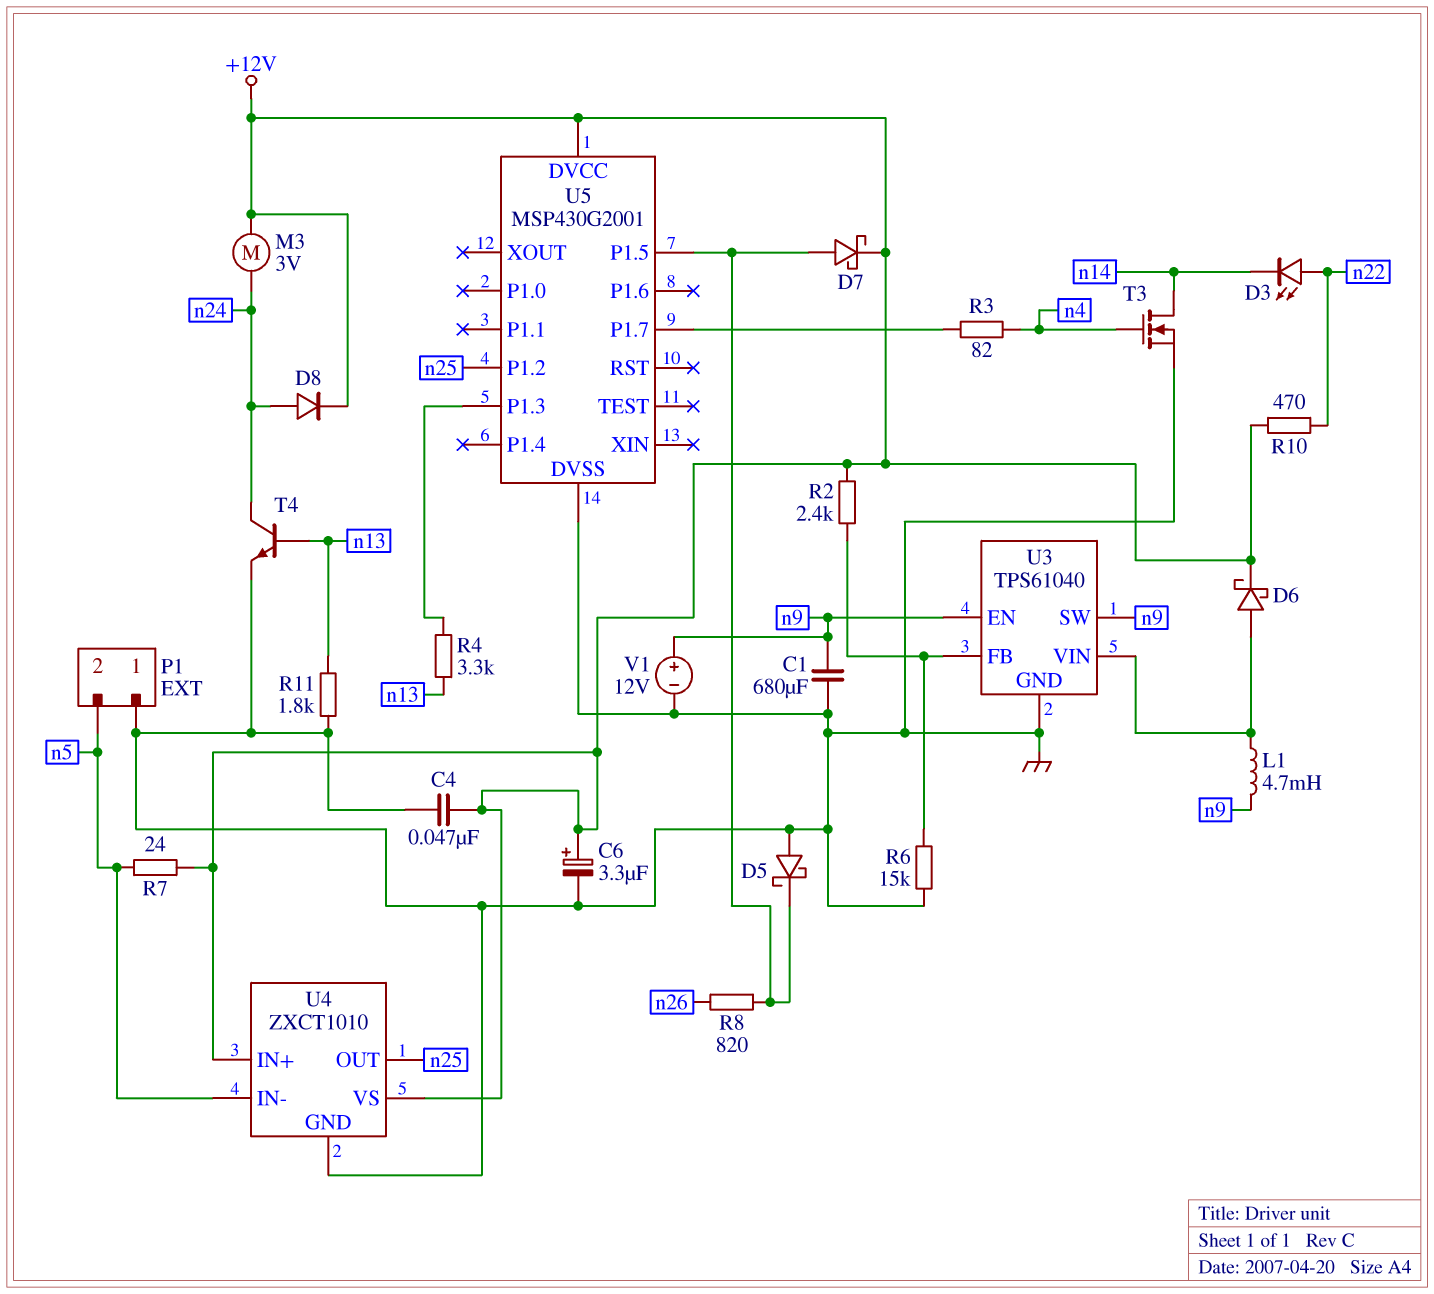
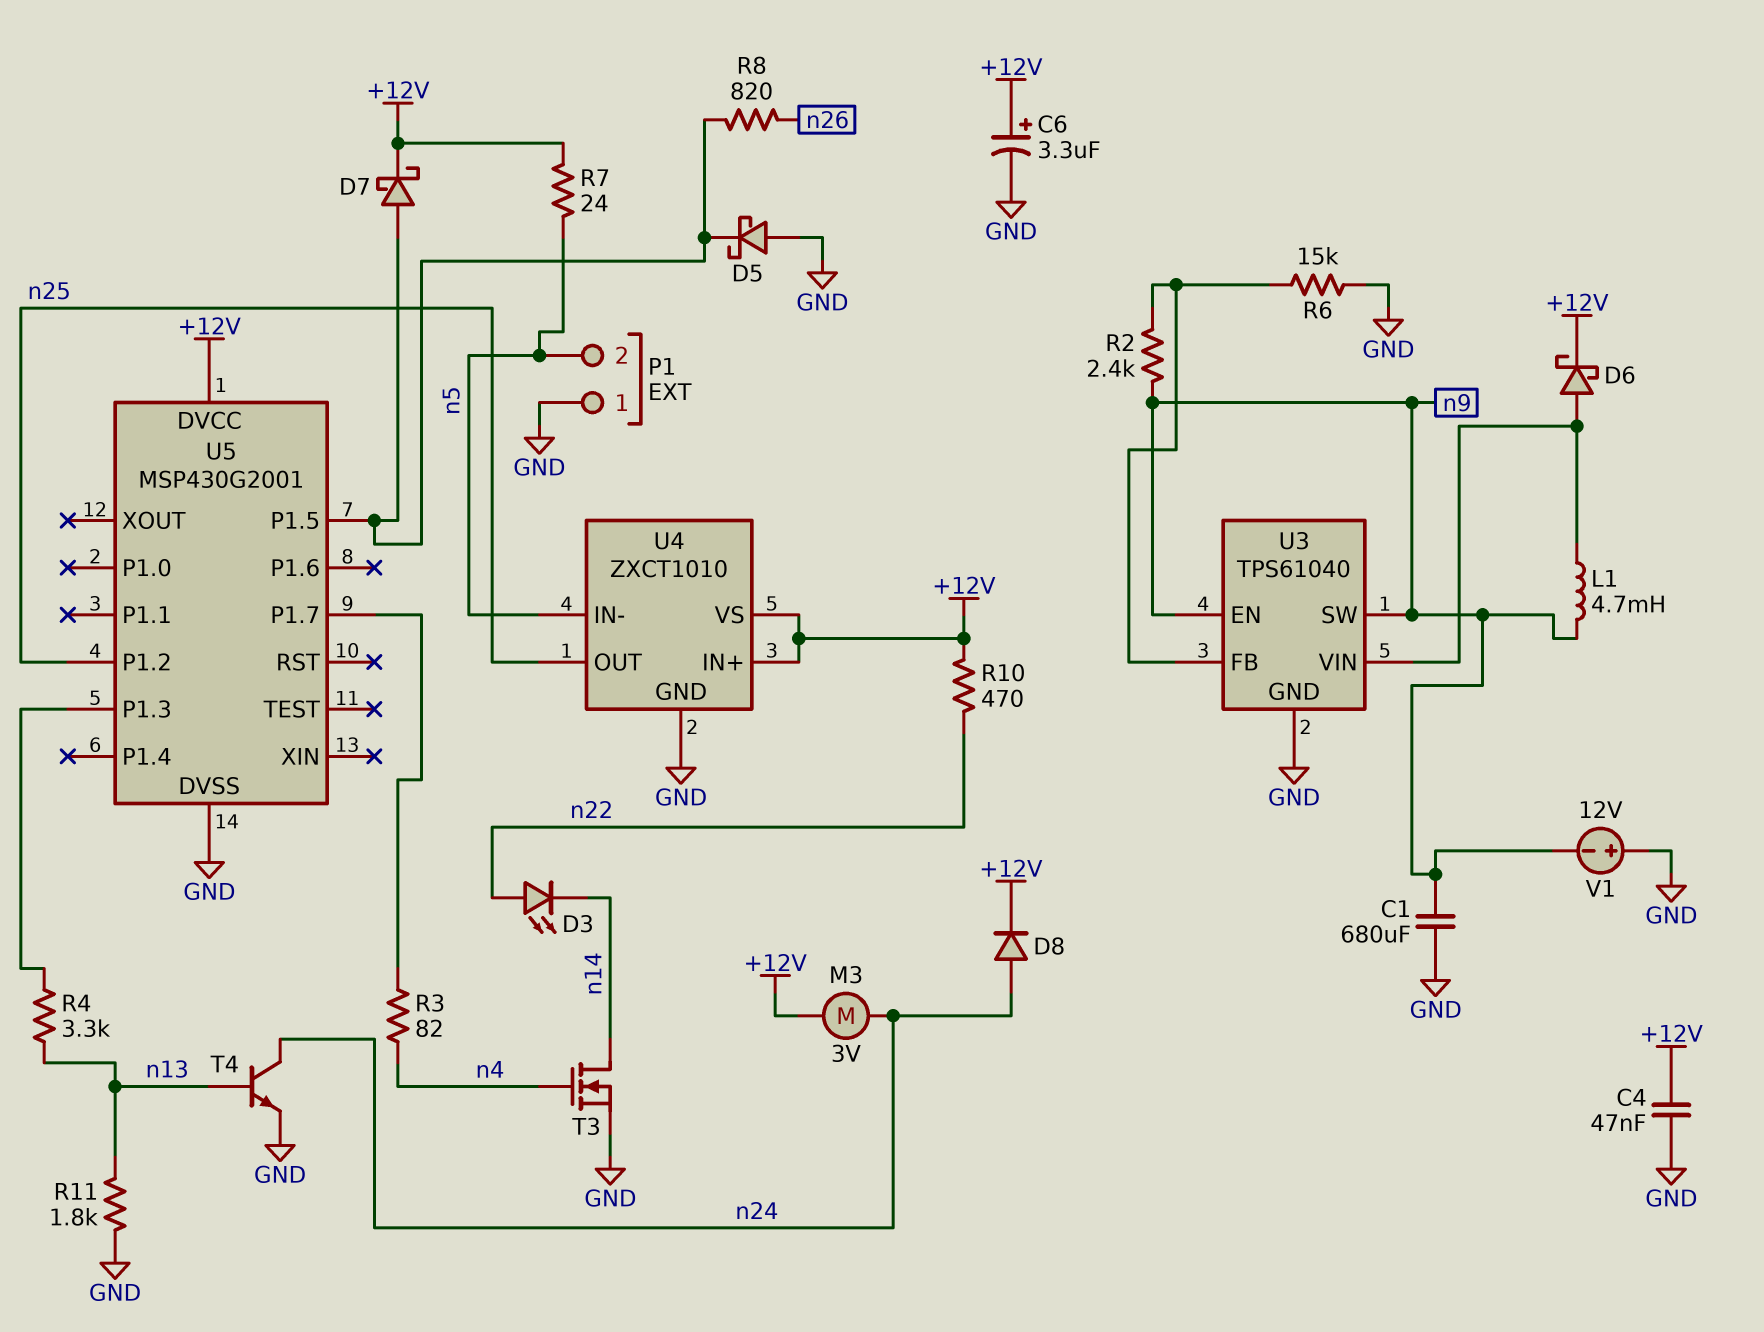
R2: 2.4k (+12V, U3/FB) -> 2.4k (U3/FB, n9)
V1: 12V (plus n9, minus GND) -> 12V (plus GND, minus n9)

